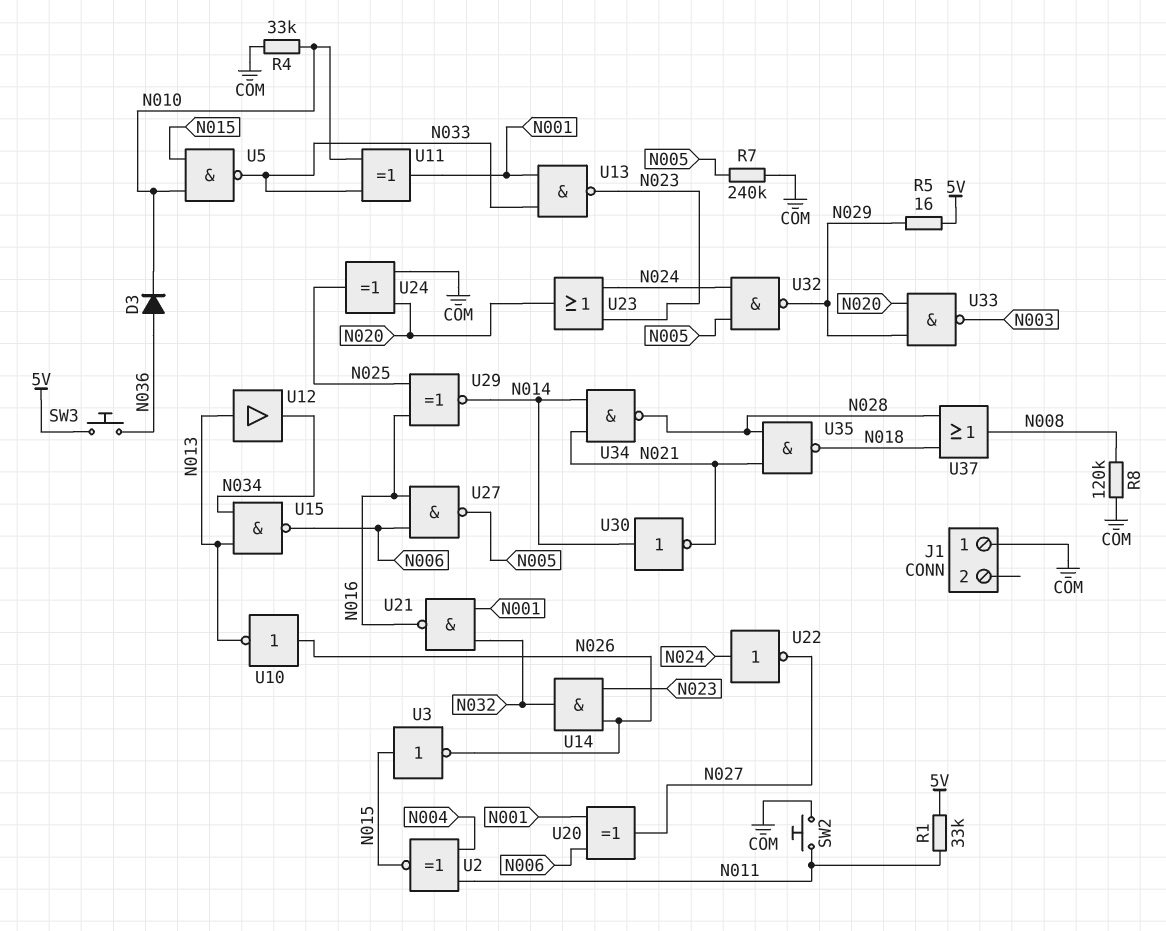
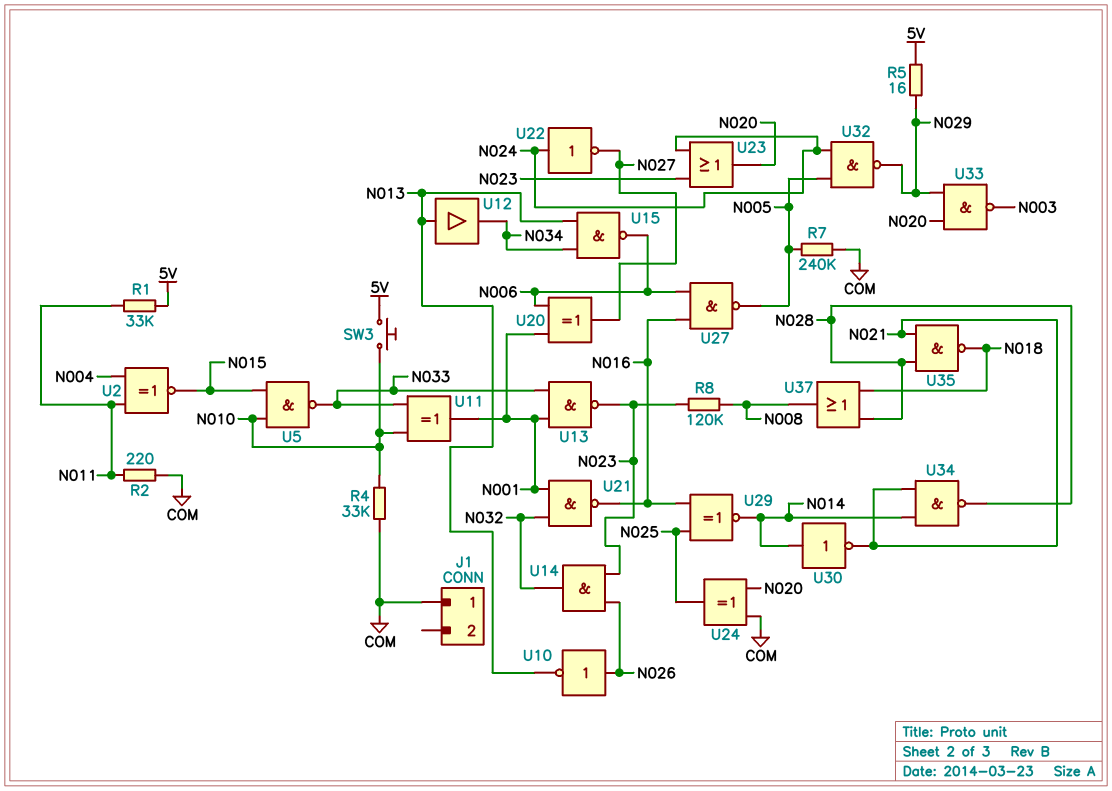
D3: diode (A N036, K N010) -> none
R2: none -> 220 (COM, N011)
R8: 120k (COM, N008) -> 120k (N008, N023)
SW2: button (COM, N011) -> none
SW3: button (5V, N036) -> button (5V, N010)
U3: NOT (in N015, out N026) -> none

